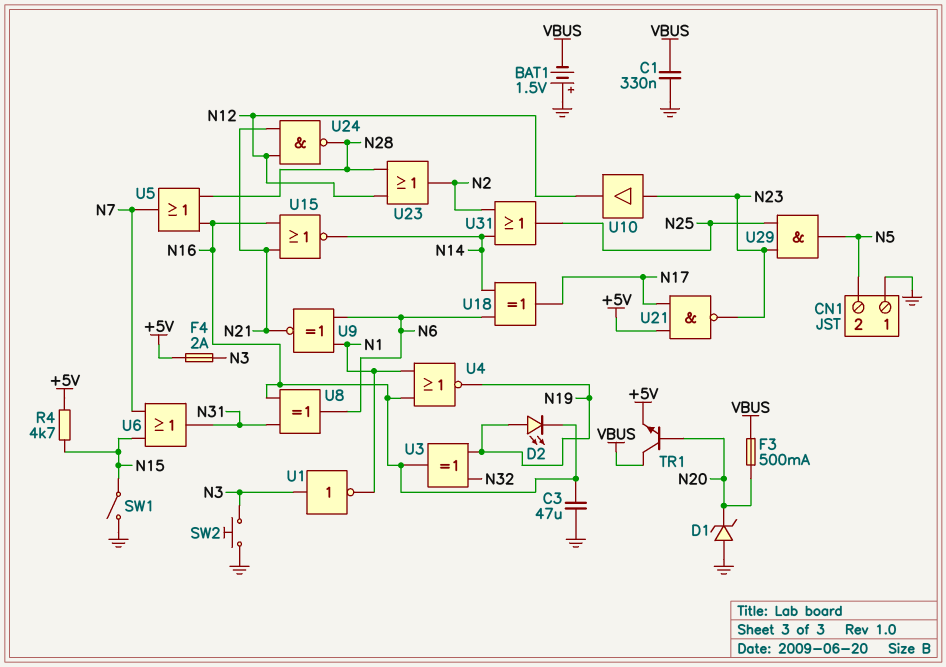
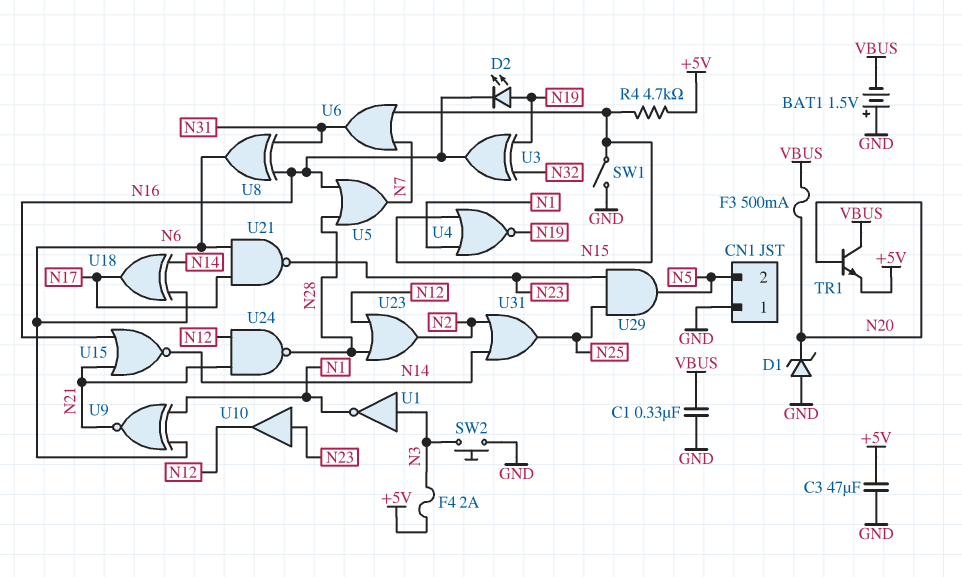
C3: 47uF (GND, N16) -> 47uF (+5V, GND)
U4: NOR (in N1, in N16, out N19) -> NOR (in N1, in N15, out N19)
U21: NAND (in +5V, in N17, out N23) -> NAND (in N6, in N17, out N23)

